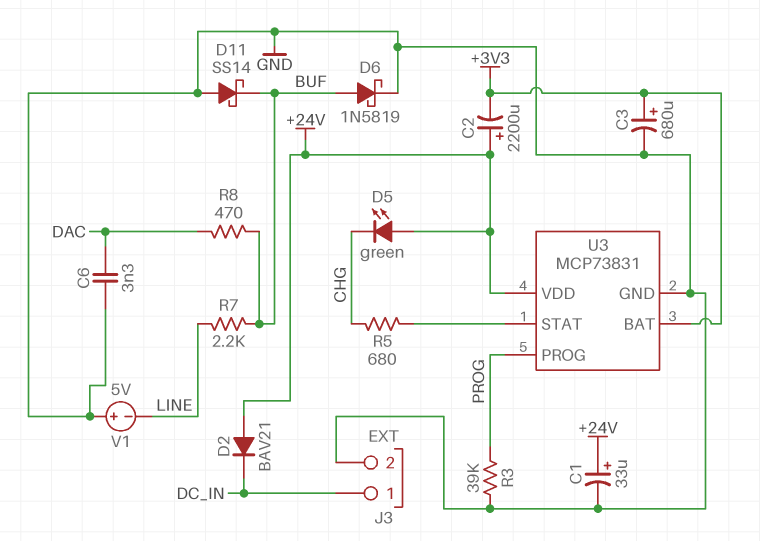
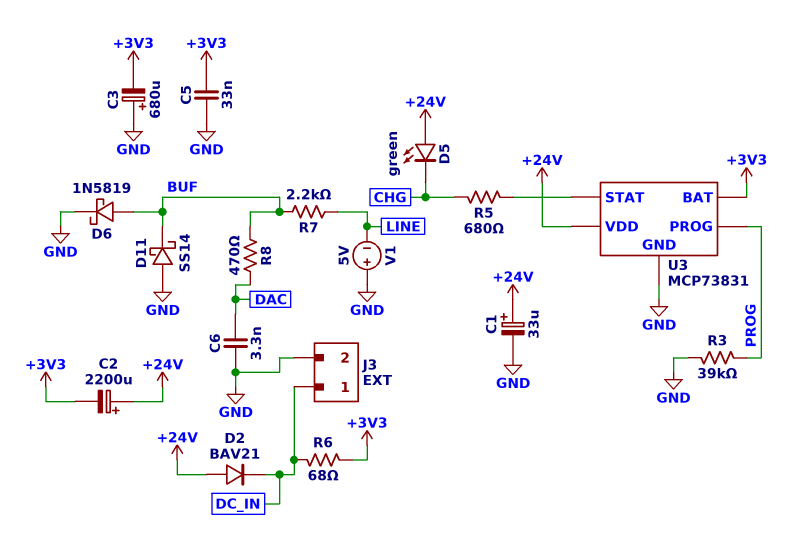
C3: 680uF (plus +3V3, minus GND) -> 680uF (plus GND, minus +3V3)
C5: none -> 33nF (+3V3, GND)
R6: none -> 68 (+3V3, DC_IN)

